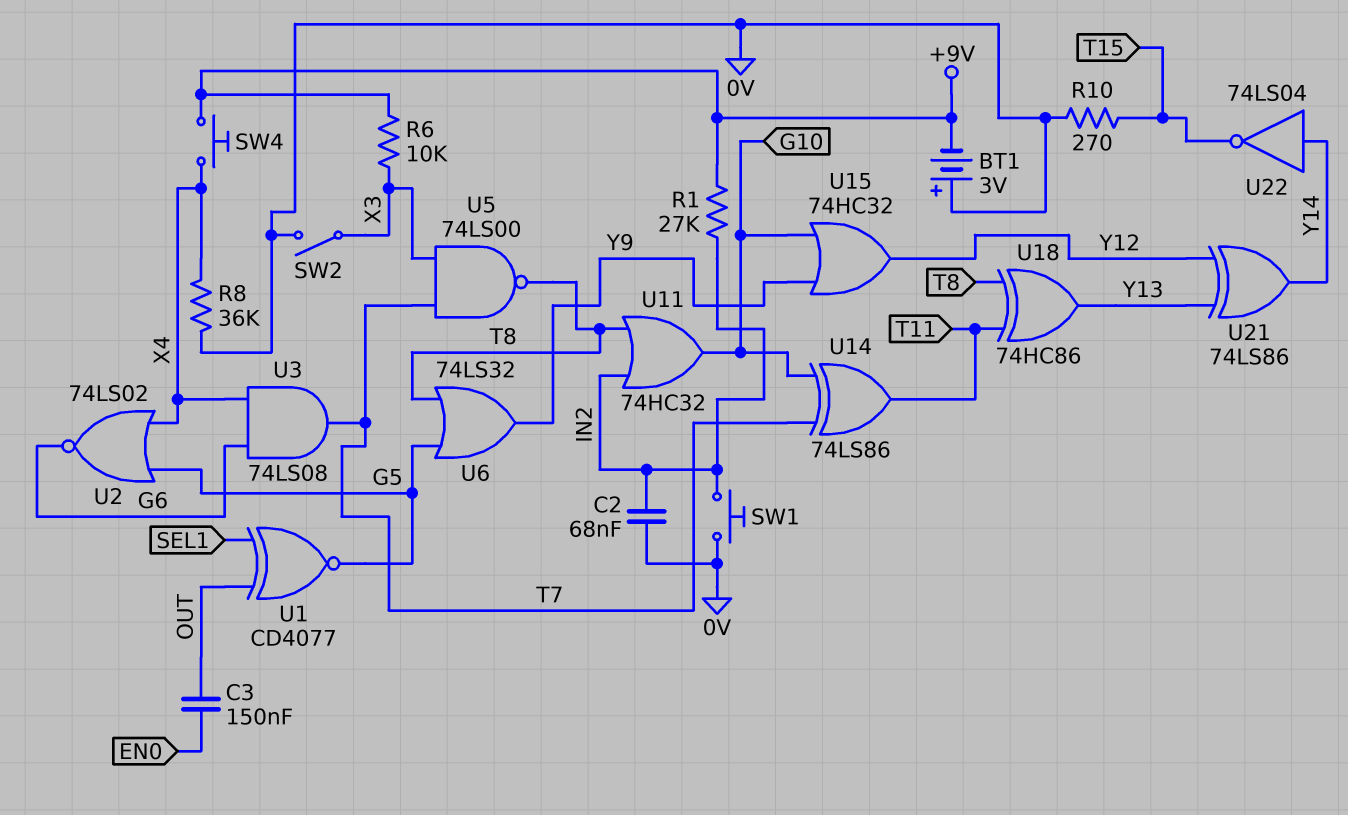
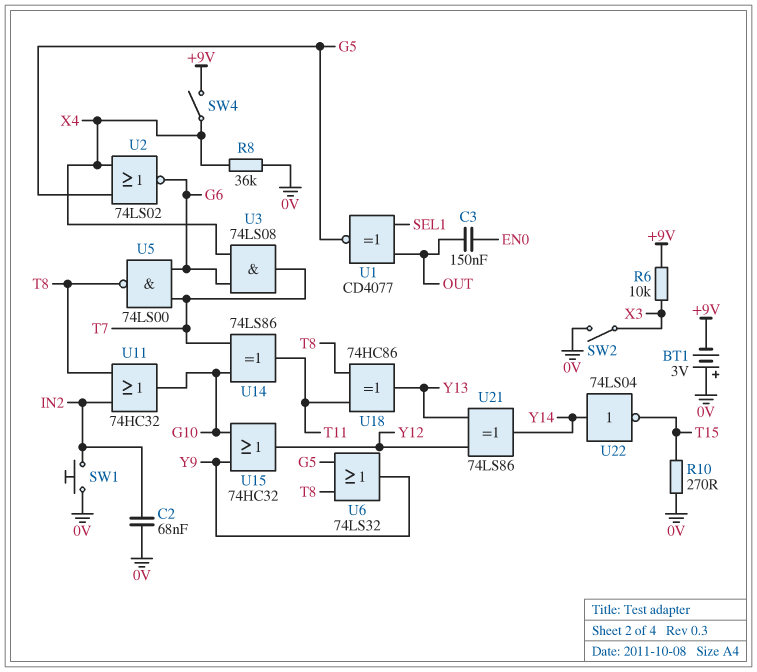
R1: 27k (+9V, IN2) -> none
SW4: button (+9V, X4) -> switch (+9V, X4)
U5: NAND 74LS00 (in T7, in X3, out T8) -> NAND 74LS00 (in G6, in T7, out T8)

